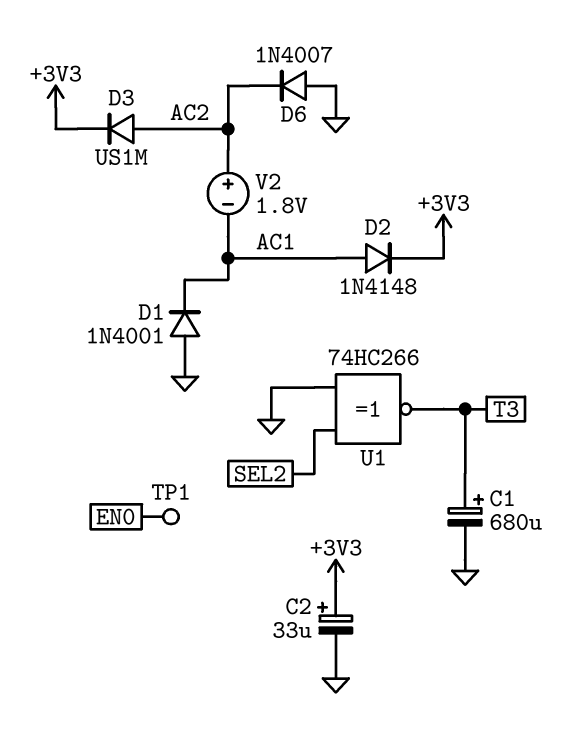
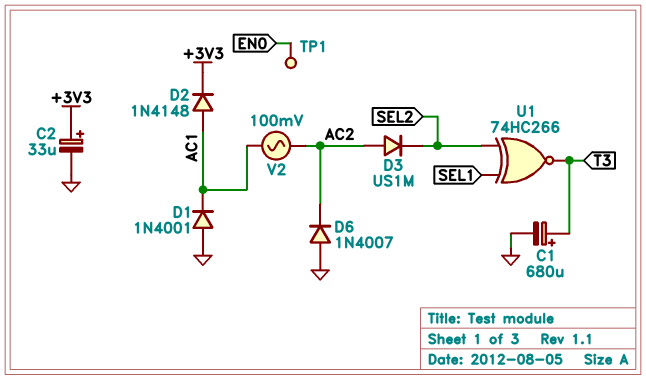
D3: diode US1M (A AC2, K +3V3) -> diode US1M (A AC2, K SEL2)
U1: XNOR 74HC266 (in GND, in SEL2, out T3) -> XNOR 74HC266 (in SEL1, in SEL2, out T3)
V2: 1.8V (plus AC2, minus AC1) -> AC 100mV (AC1, AC2)

